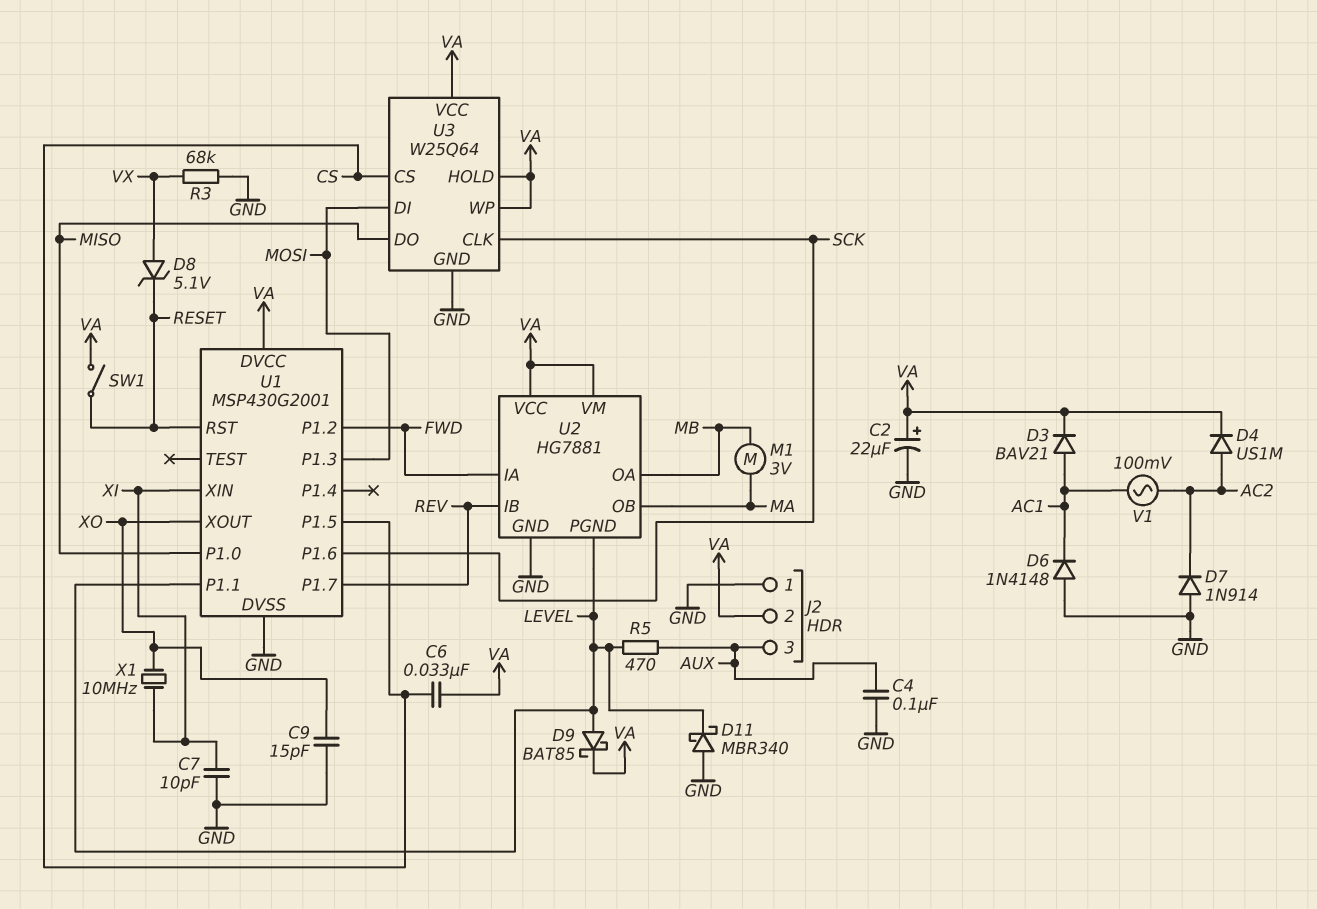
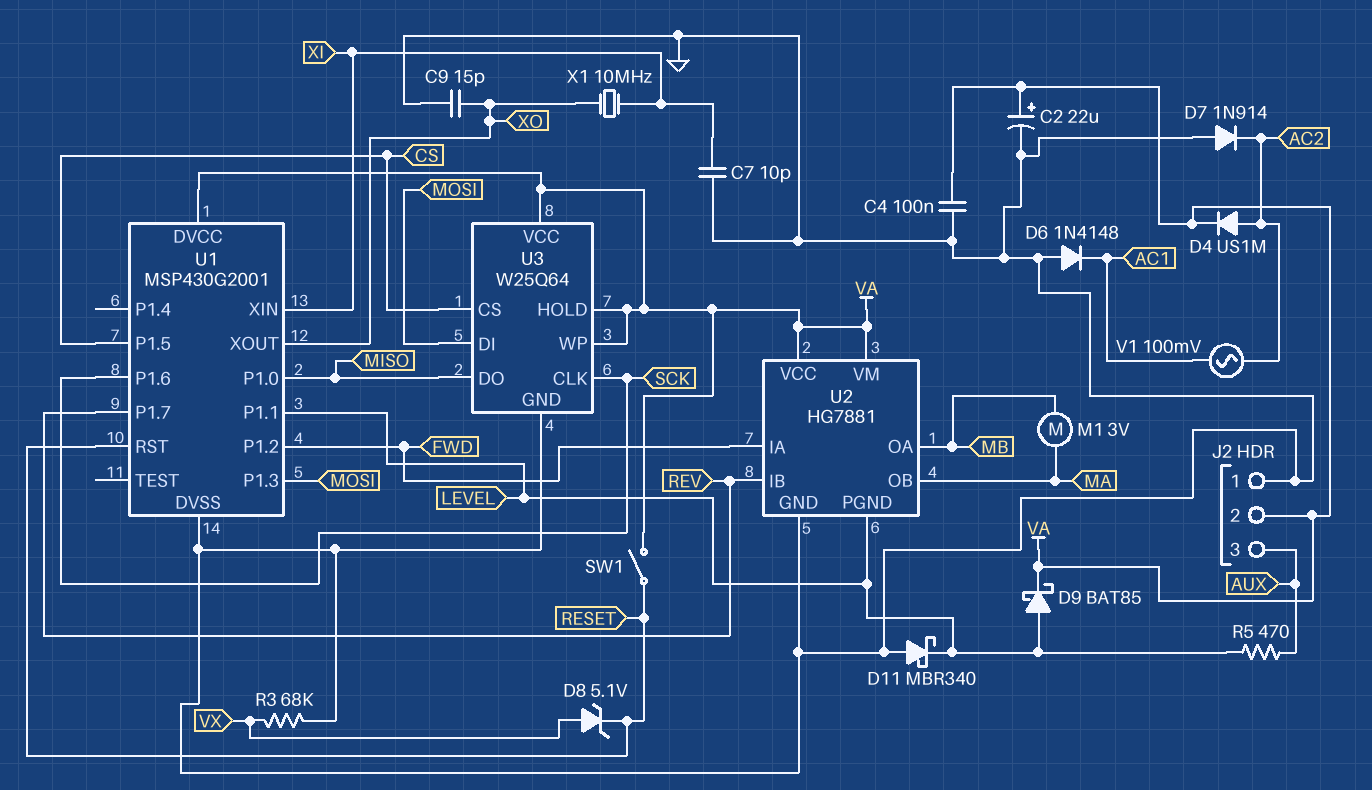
C4: 100nF (AUX, GND) -> 100nF (GND, VA)
C6: 33nF (CS, VA) -> none
D3: diode BAV21 (A AC1, K VA) -> none

